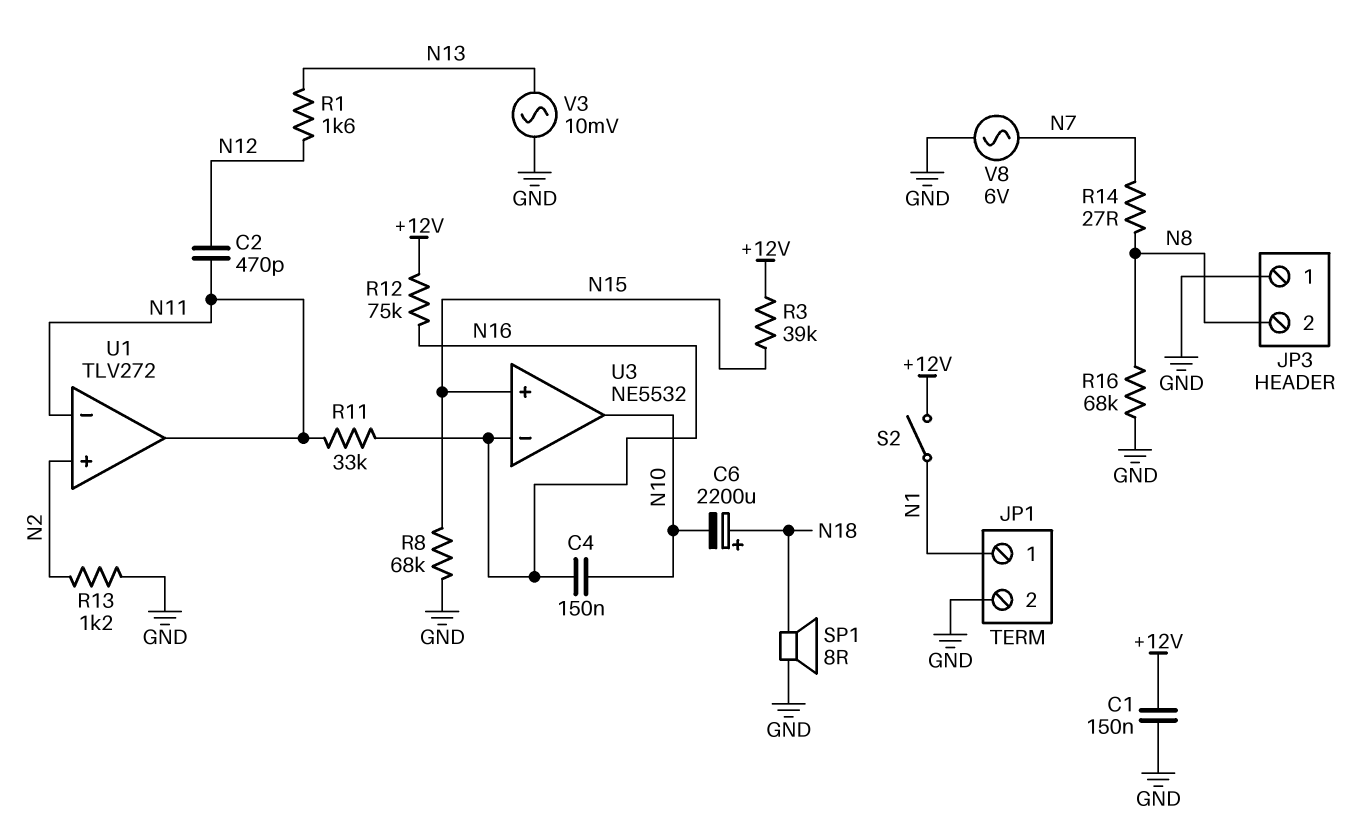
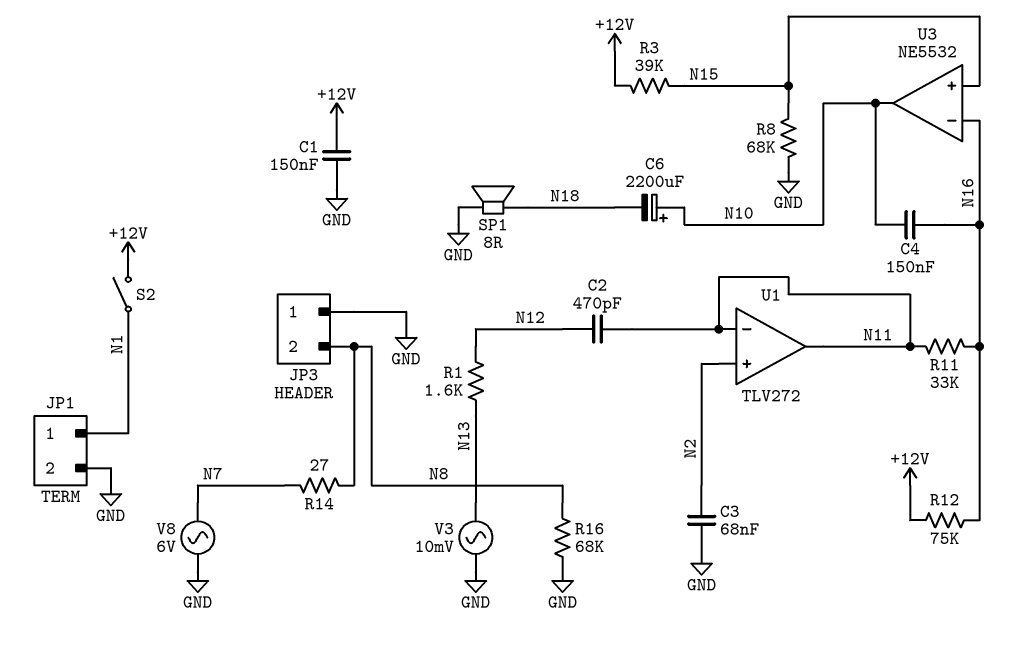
C3: none -> 68nF (GND, N2)
C6: 2200uF (plus N18, minus N10) -> 2200uF (plus N10, minus N18)
R13: 1.2k (GND, N2) -> none

